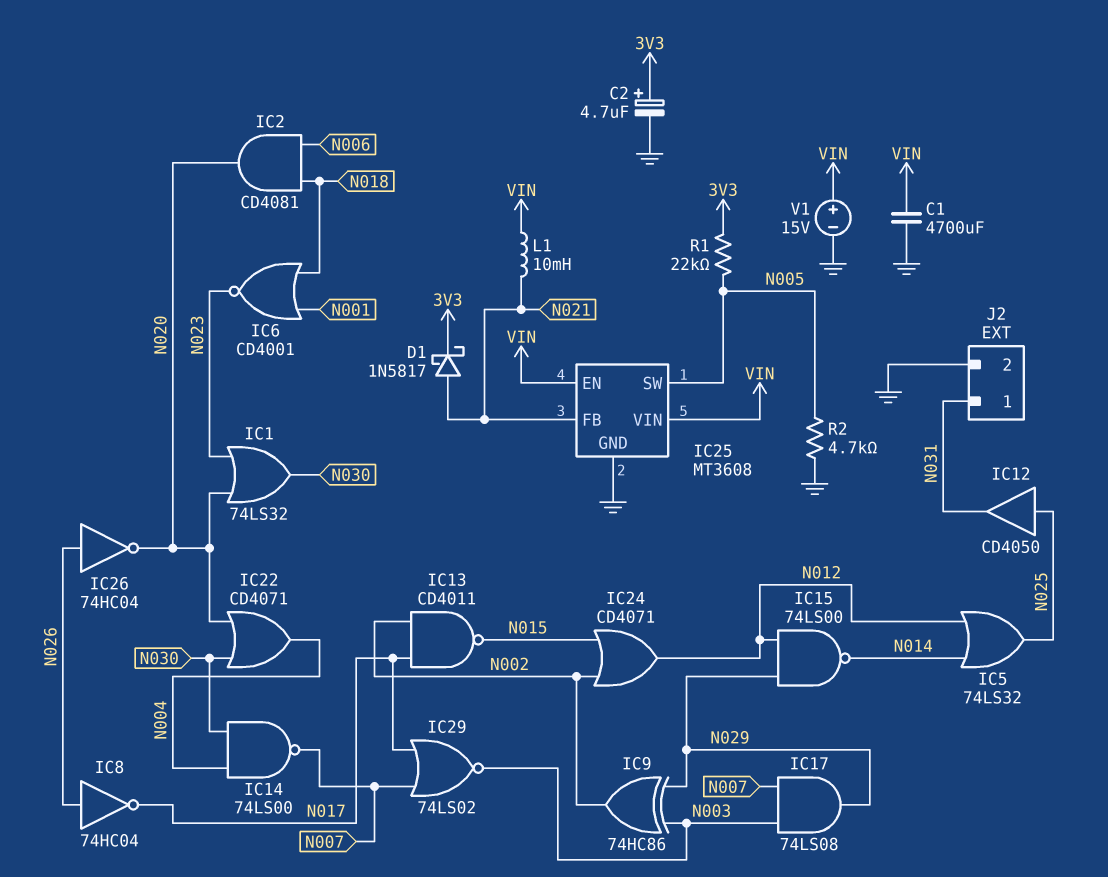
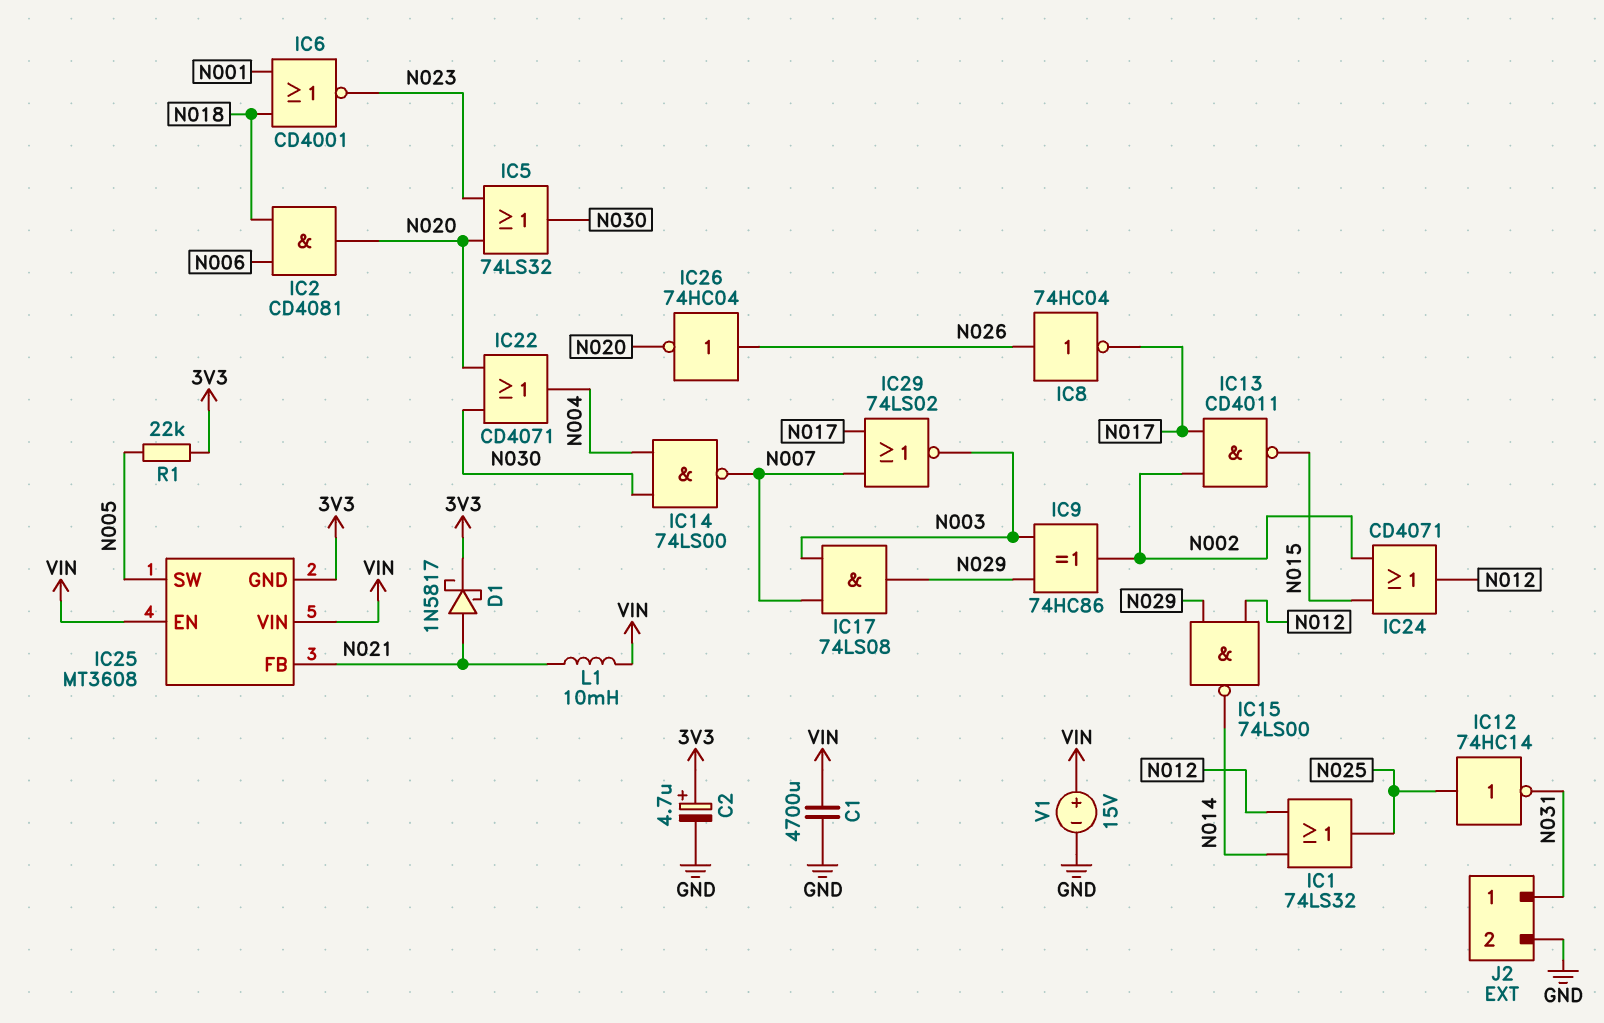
IC1: OR 74LS32 (in N020, in N023, out N030) -> OR 74LS32 (in N012, in N014, out N025)
IC5: OR 74LS32 (in N012, in N014, out N025) -> OR 74LS32 (in N020, in N023, out N030)
IC12: buffer CD4050 (in N025, out N031) -> NOT 74HC14 (in N025, out N031)
IC25 pin GND: GND -> 3V3
R2: 4.7k (GND, N005) -> none

